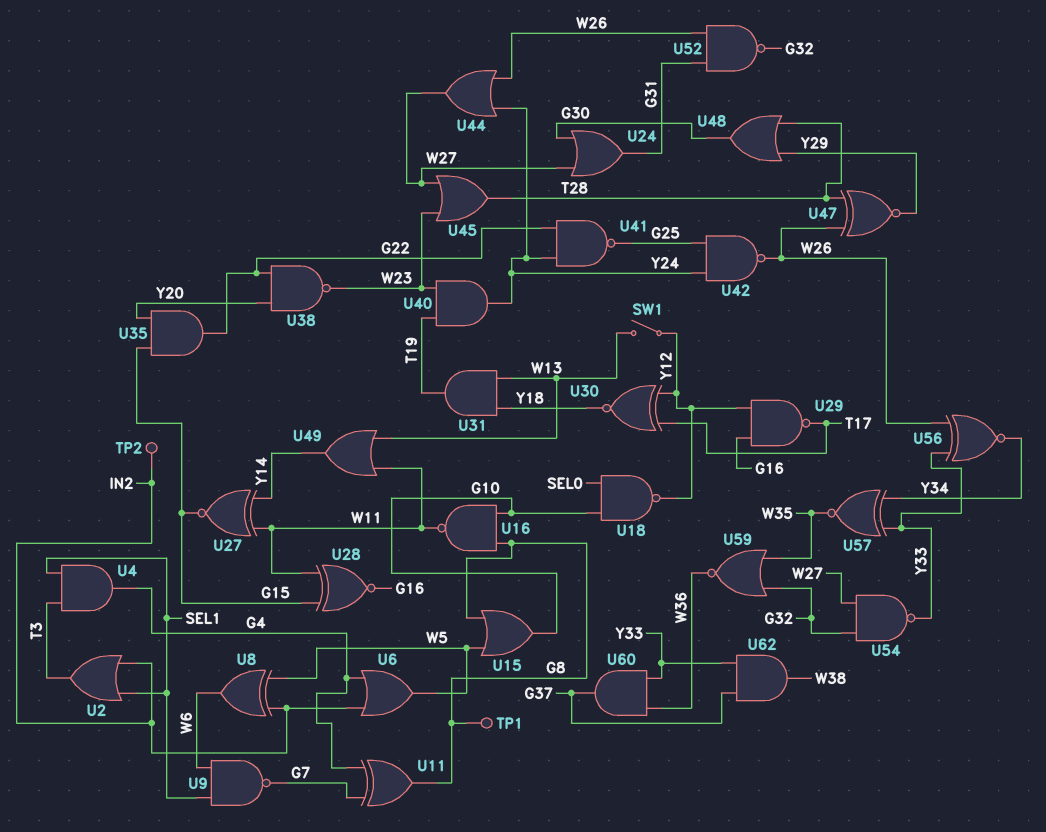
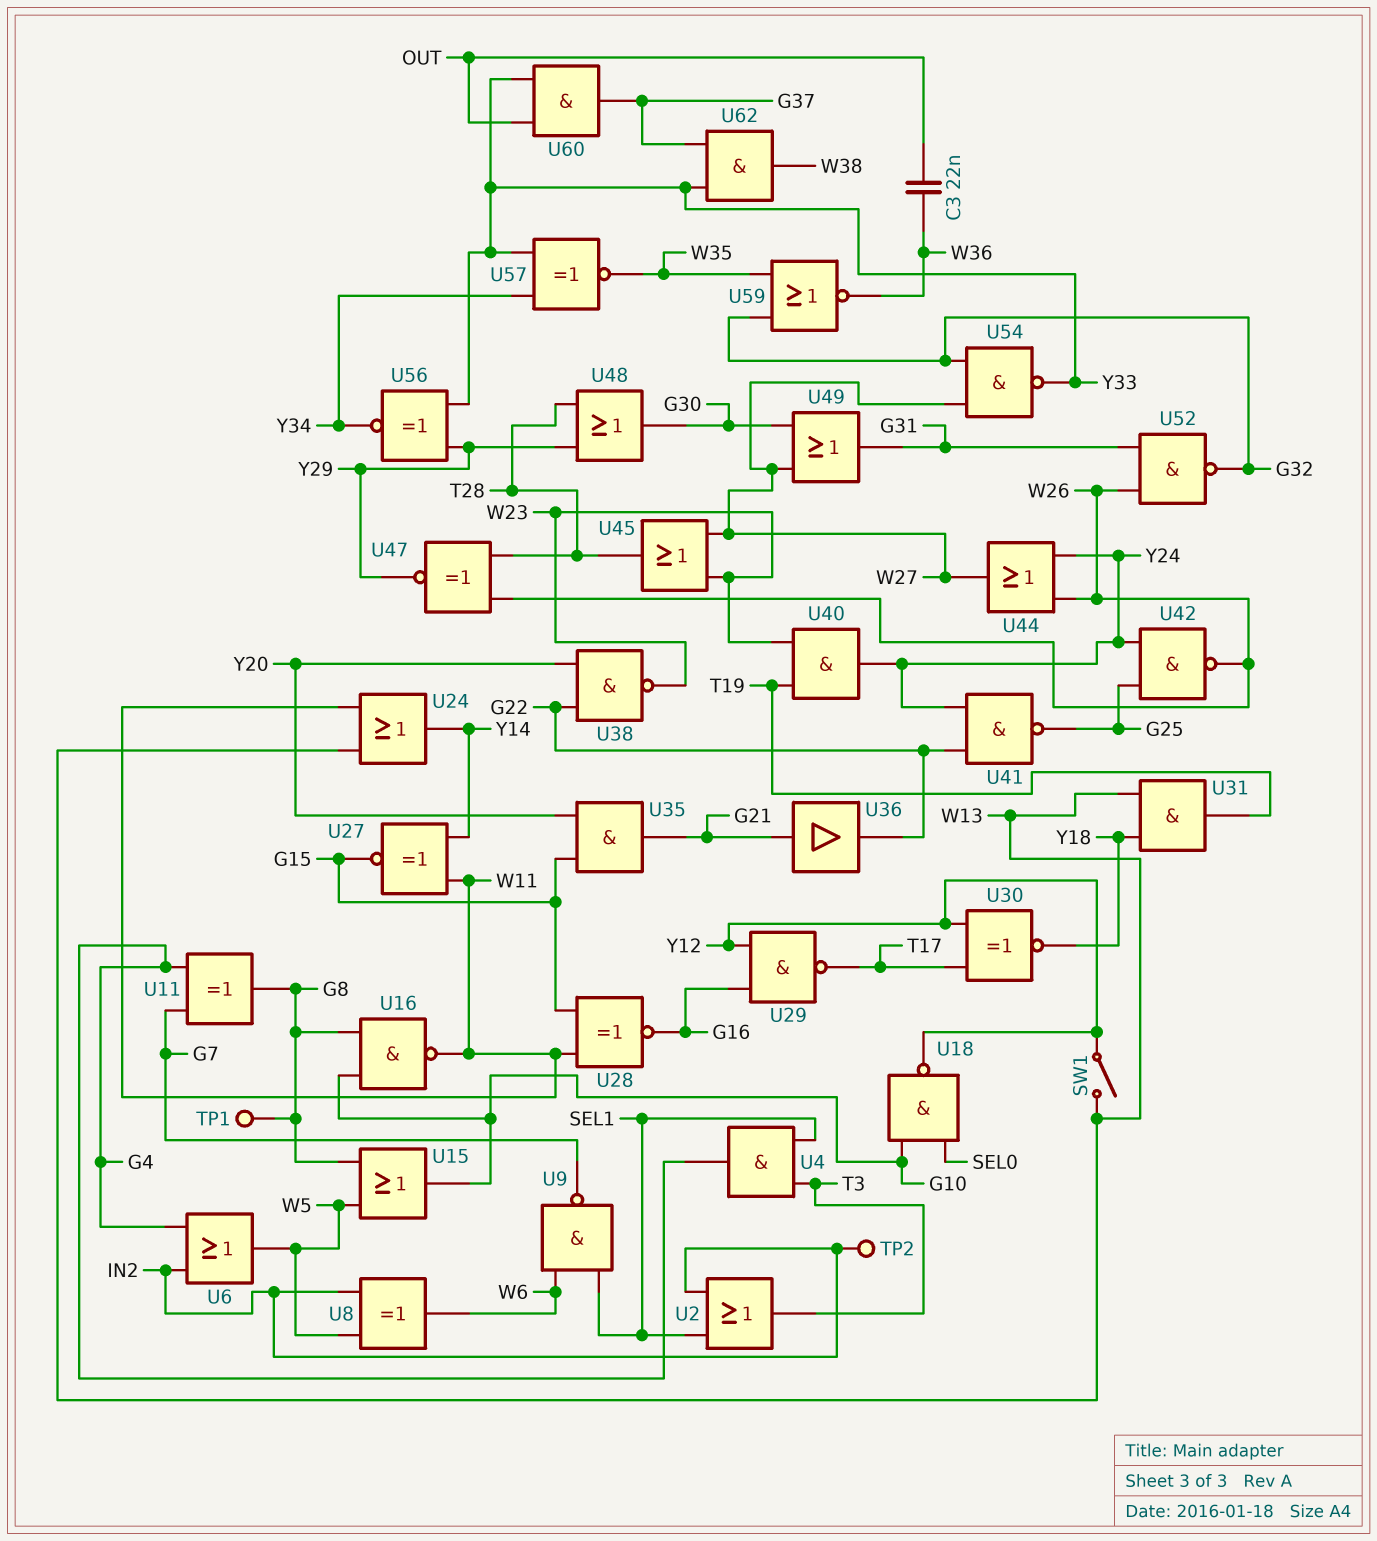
C3: none -> 22nF (OUT, W36)
U24: OR (in G30, in W27, out G31) -> OR (in W11, in W13, out Y14)
U35: AND (in G15, in Y20, out G22) -> AND (in G15, in Y20, out G21)
U36: none -> buffer (in G21, out G22)
U49: OR (in W11, in W13, out Y14) -> OR (in G30, in W27, out G31)
U56: XNOR (in W26, in Y33, out Y34) -> XNOR (in Y29, in Y33, out Y34)
U60: AND (in W36, in Y33, out G37) -> AND (in OUT, in Y33, out G37)

